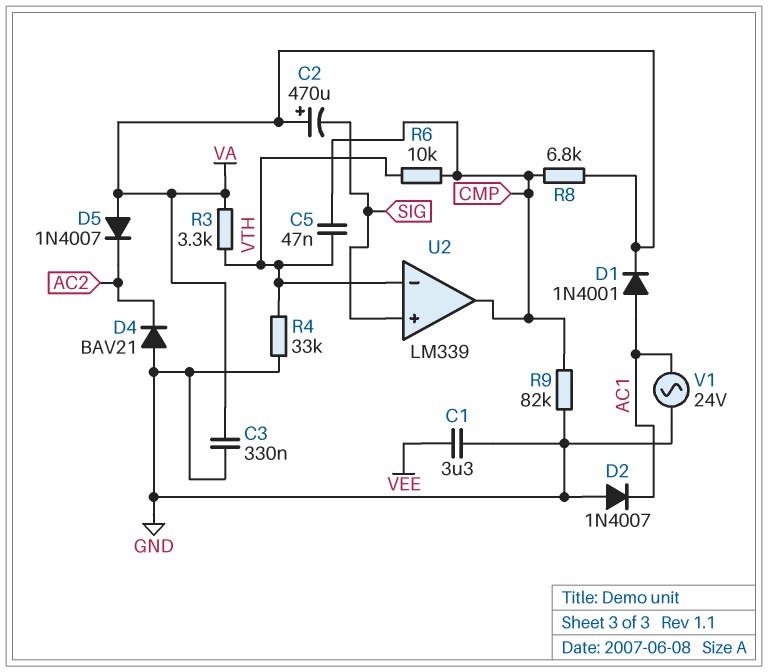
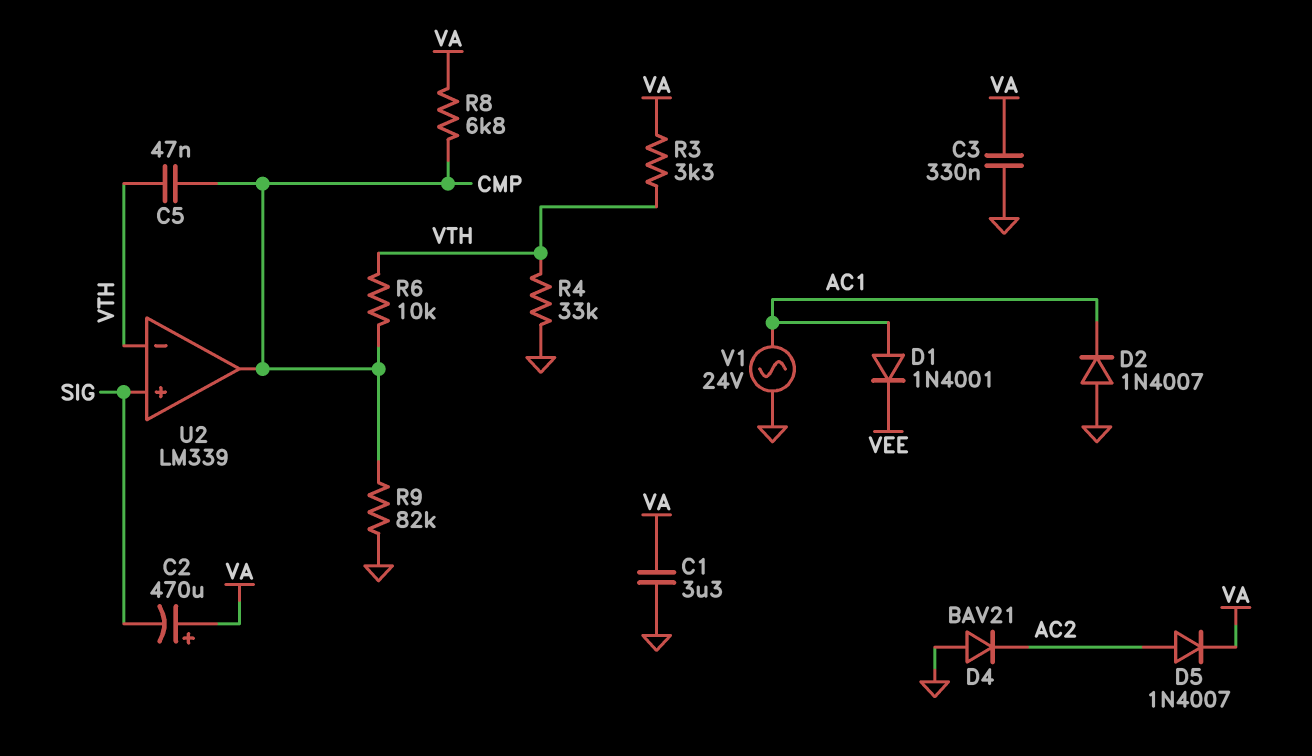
C1: 3.3uF (GND, VEE) -> 3.3uF (GND, VA)
D1: diode 1N4001 (A AC1, K VA) -> diode 1N4001 (A AC1, K VEE)
D5: diode 1N4007 (A VA, K AC2) -> diode 1N4007 (A AC2, K VA)

